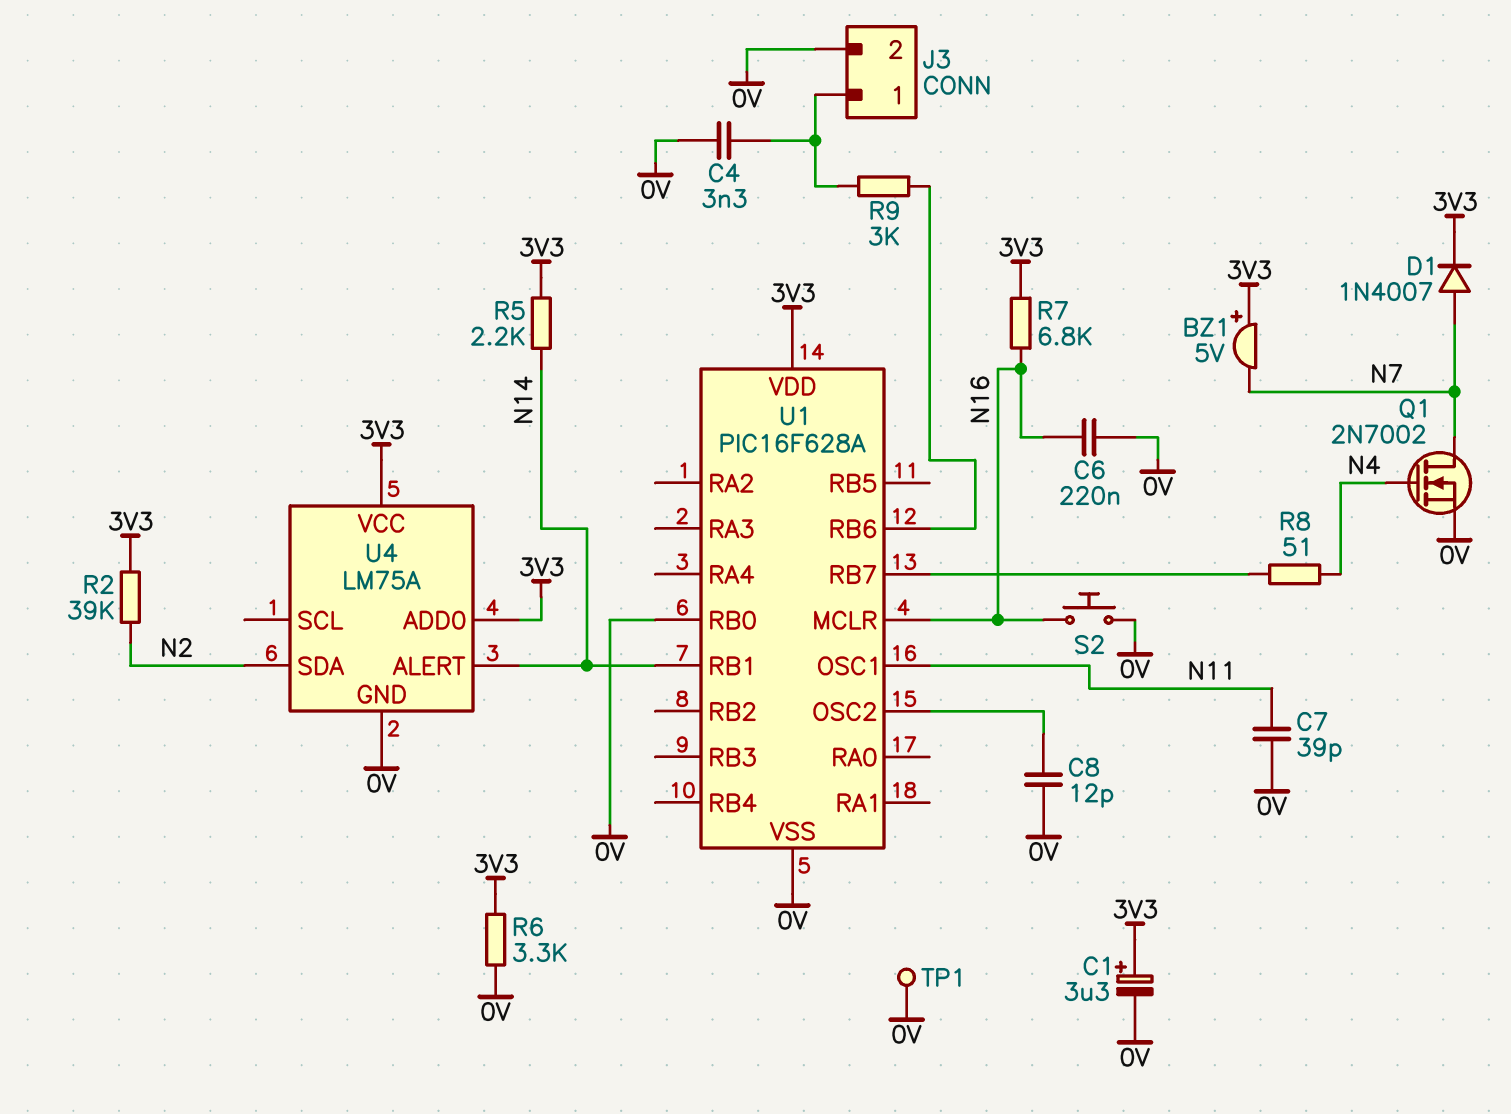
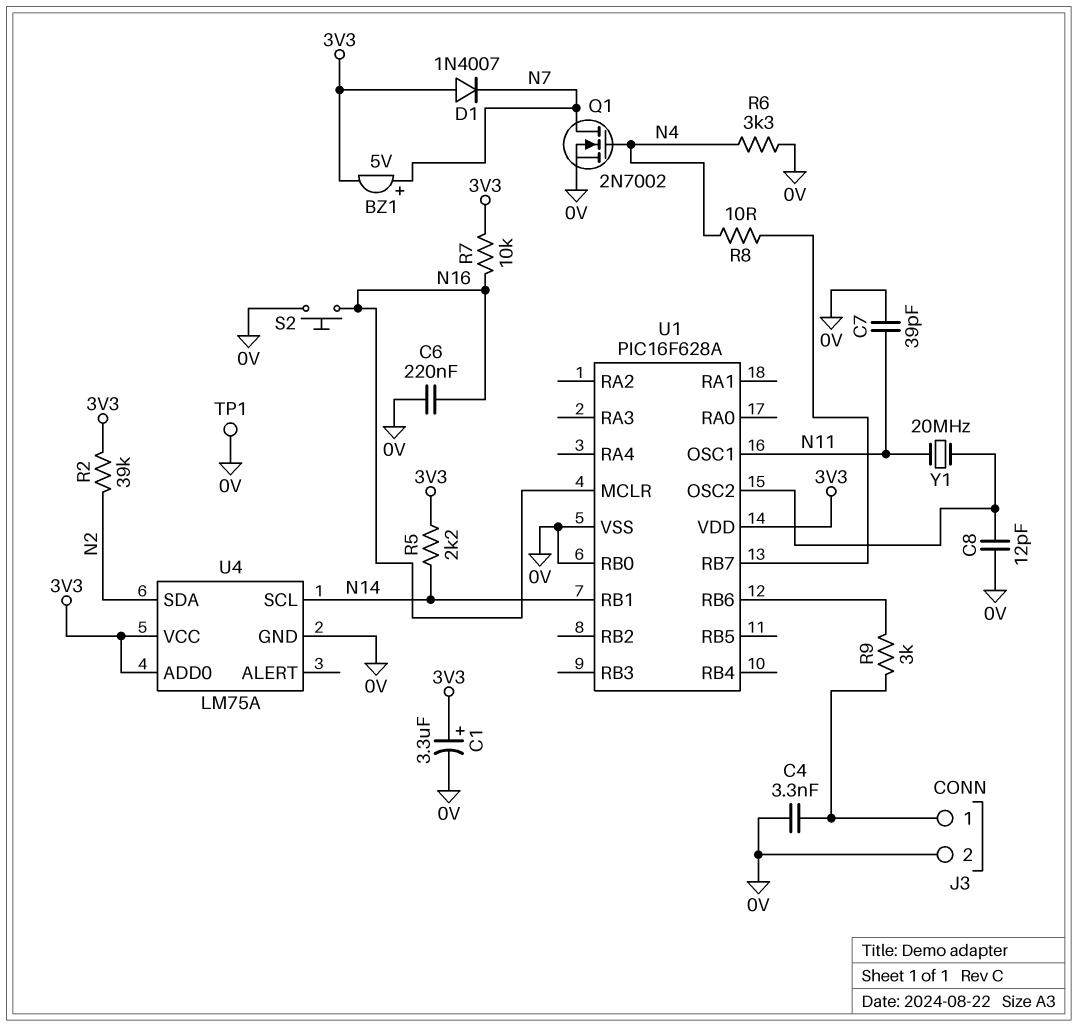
BZ1: buzzer 5V (plus 3V3, minus N7) -> buzzer 5V (plus N7, minus 3V3)
D1: diode 1N4007 (A N7, K 3V3) -> diode 1N4007 (A 3V3, K N7)
R6: 3.3k (0V, 3V3) -> 3.3k (0V, N4)
R7: 6.8k (3V3, N16) -> 10k (3V3, N16)
R8: 51 (N4, U1/RB7) -> 10 (N4, U1/RB7)
U4 pin ALERT: N14 -> none
U4 pin SCL: none -> N14
Y1: none -> 20MHz (N11, U1/OSC2)

